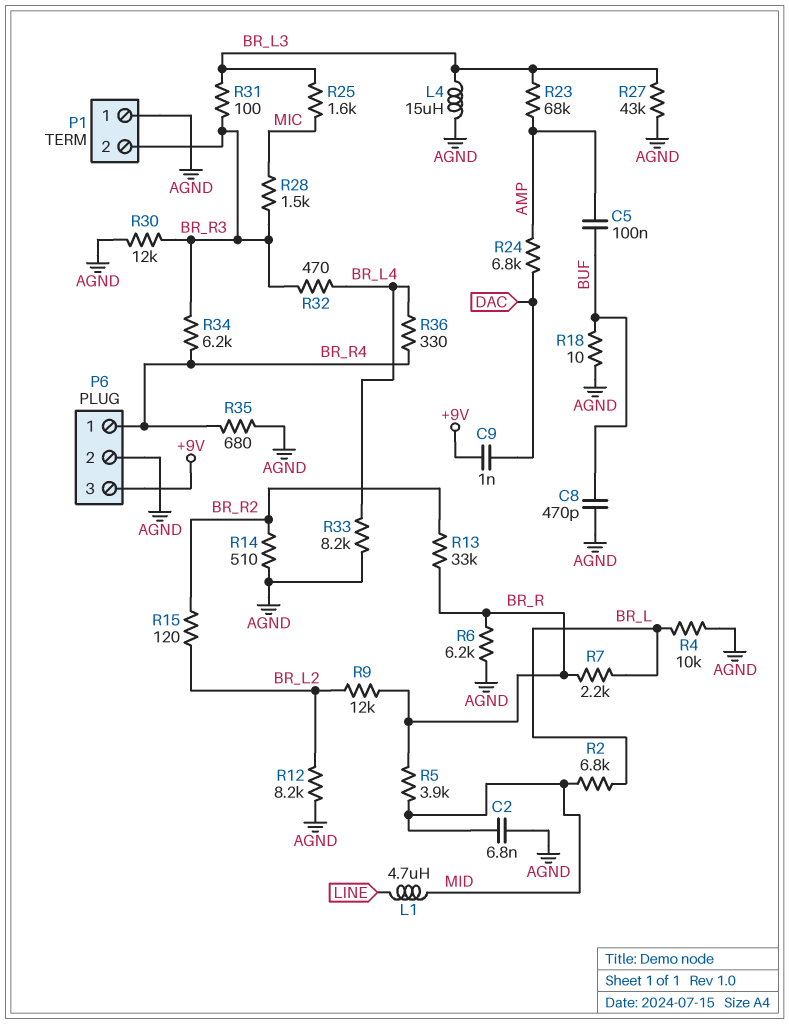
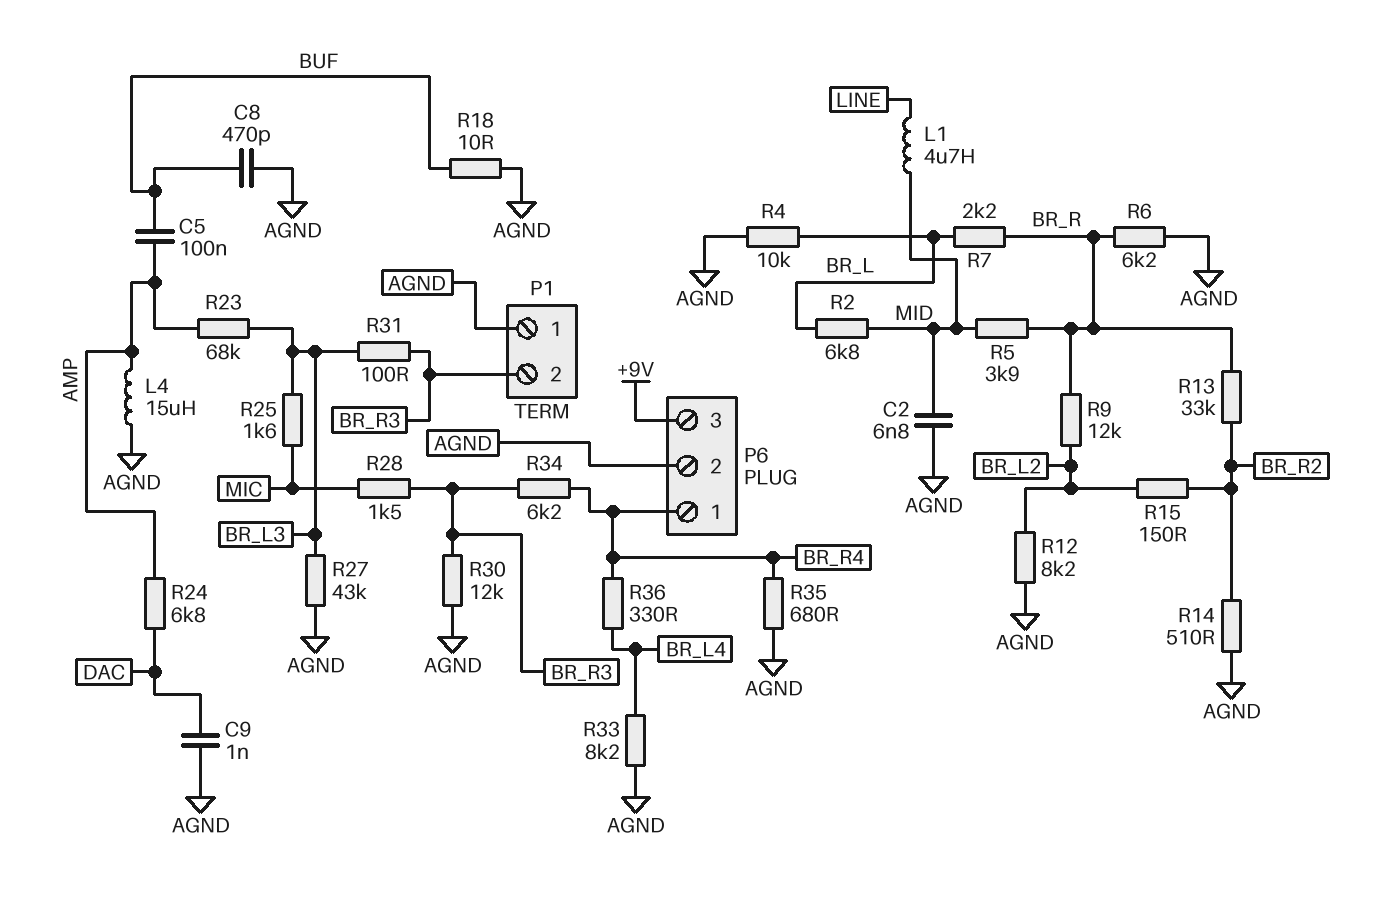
C9: 1nF (+9V, DAC) -> 1nF (AGND, DAC)
L4: 15uH (AGND, BR_L3) -> 15uH (AGND, AMP)
R15: 120 (BR_L2, BR_R2) -> 150 (BR_L2, BR_R2)
R32: 470 (BR_L4, BR_R3) -> none

